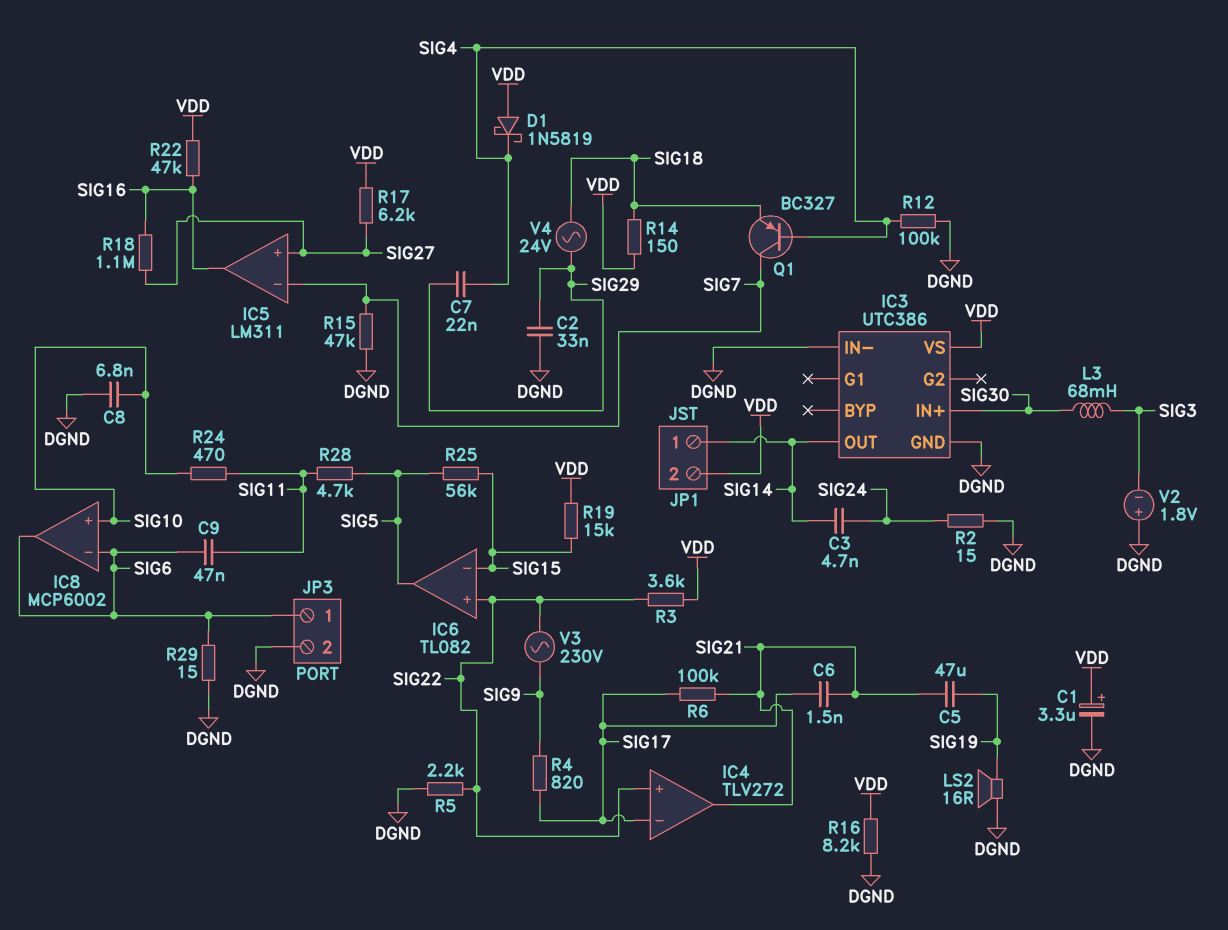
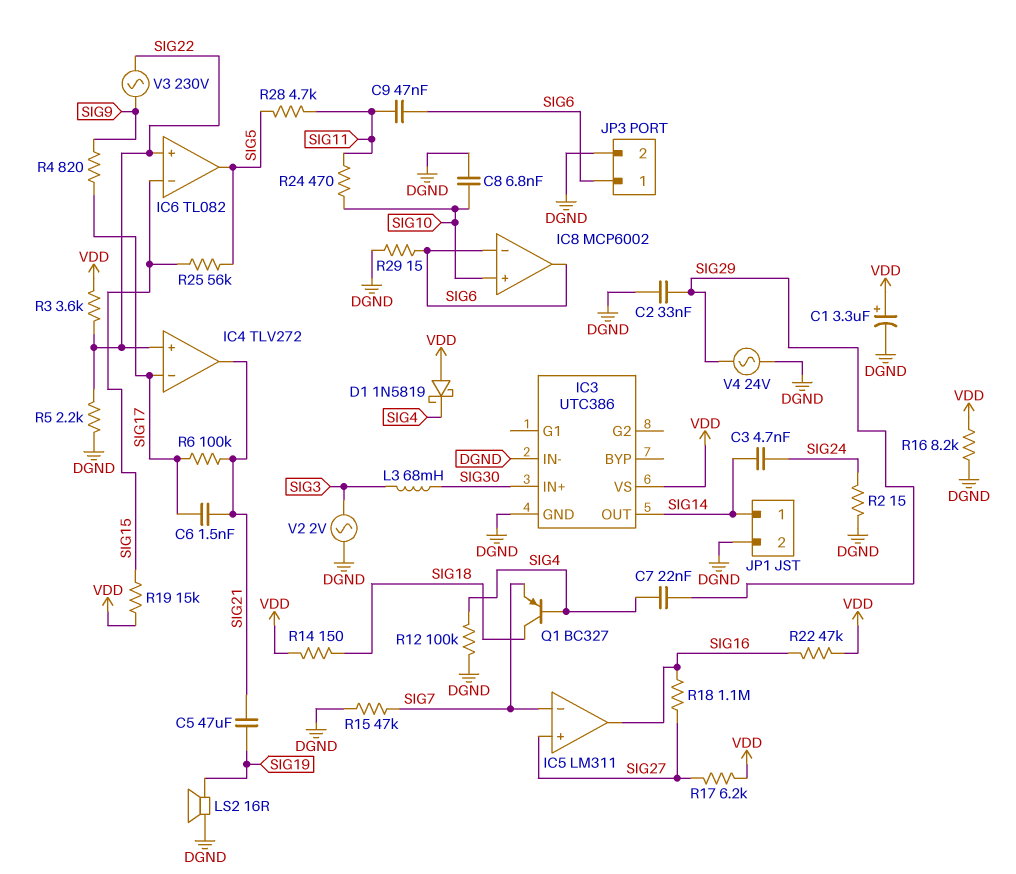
JP1 pin 2: VDD -> DGND
Q1: PNP BC327 (B SIG4, C SIG7, E SIG18) -> PNP BC327 (B SIG4, C SIG18, E SIG7)
V2: 1.8V (plus DGND, minus SIG3) -> AC 2V (DGND, SIG3)
V4: AC 24V (SIG18, SIG29) -> AC 24V (DGND, SIG29)

